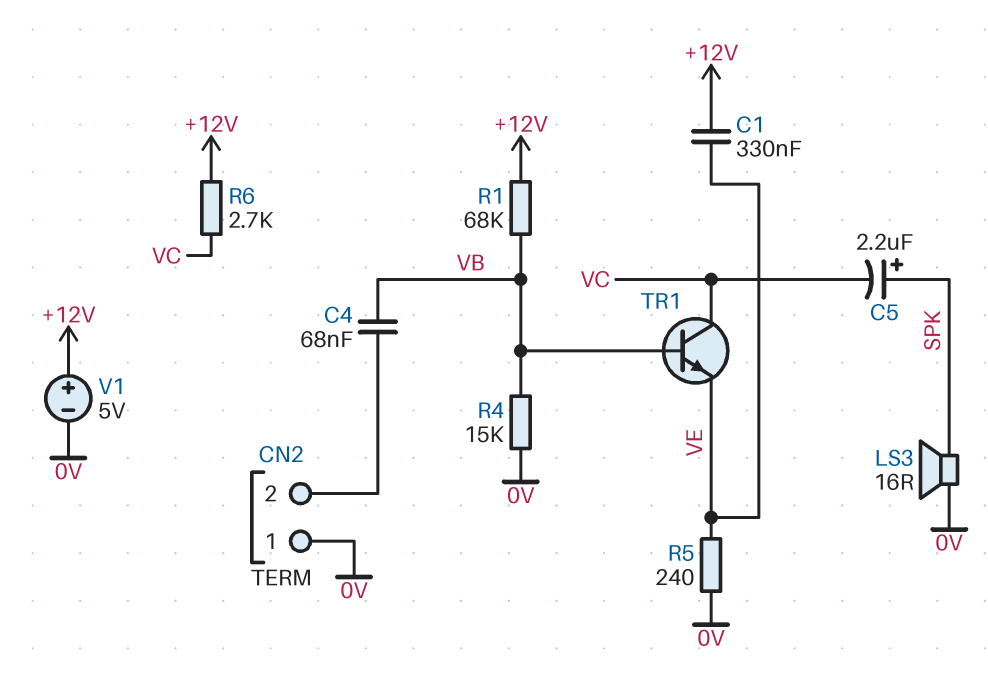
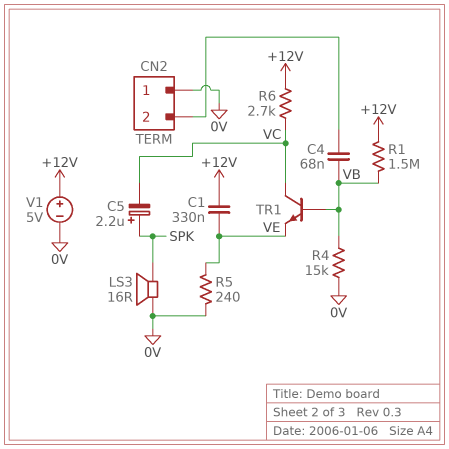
R1: 68k (+12V, VB) -> 1.5M (+12V, VB)

